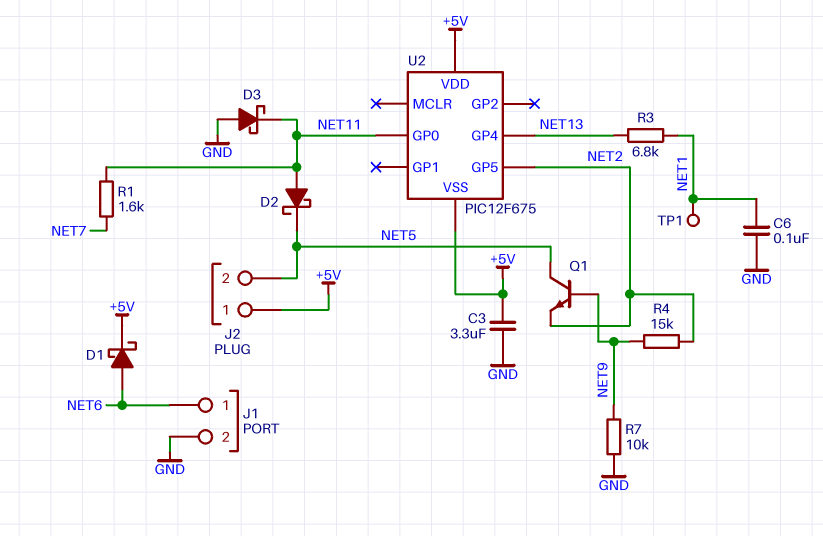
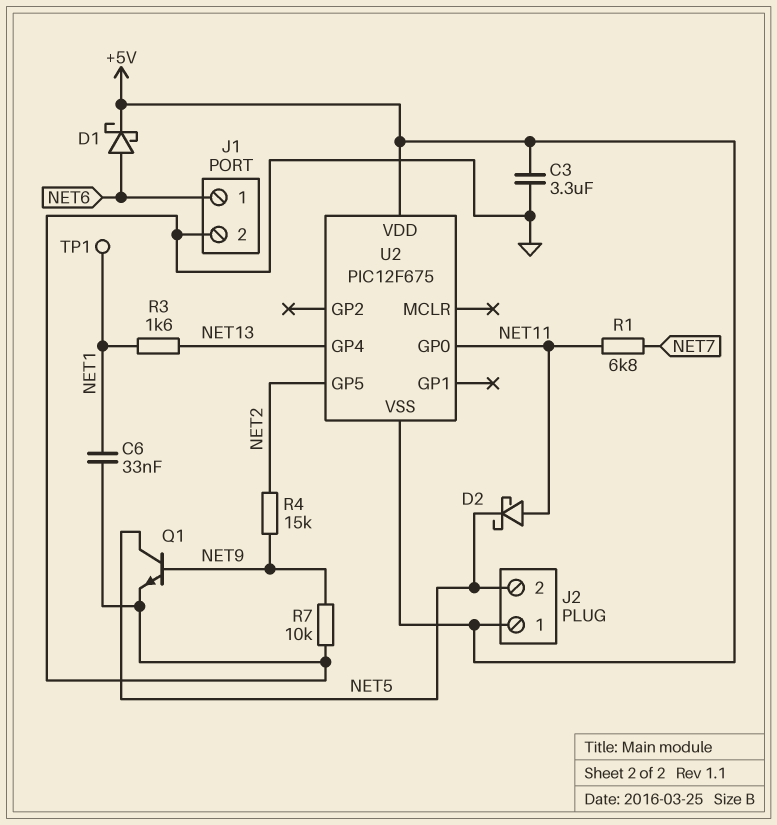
C6: 100nF (GND, NET1) -> 33nF (GND, NET1)
D3: schottky (A GND, K NET11) -> none
Q1: NPN (B NET9, C NET5, E NET2) -> NPN (B NET9, C NET5, E GND)
R1: 1.6k (NET7, NET11) -> 6.8k (NET7, NET11)
R3: 6.8k (NET1, NET13) -> 1.6k (NET1, NET13)

